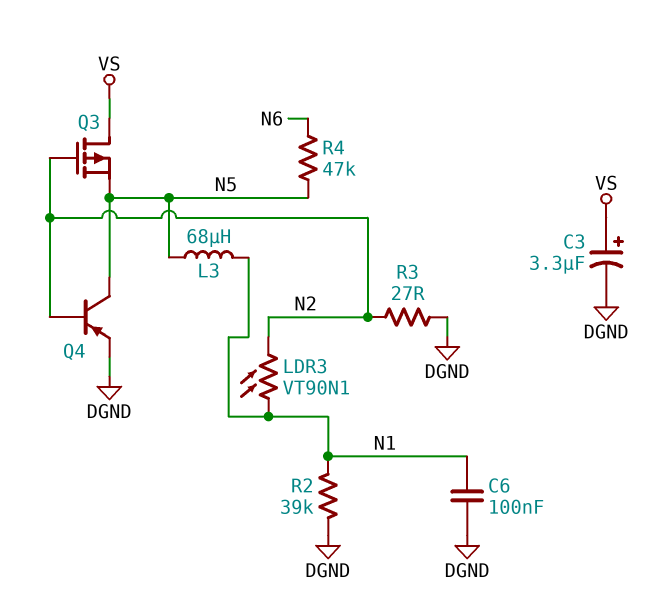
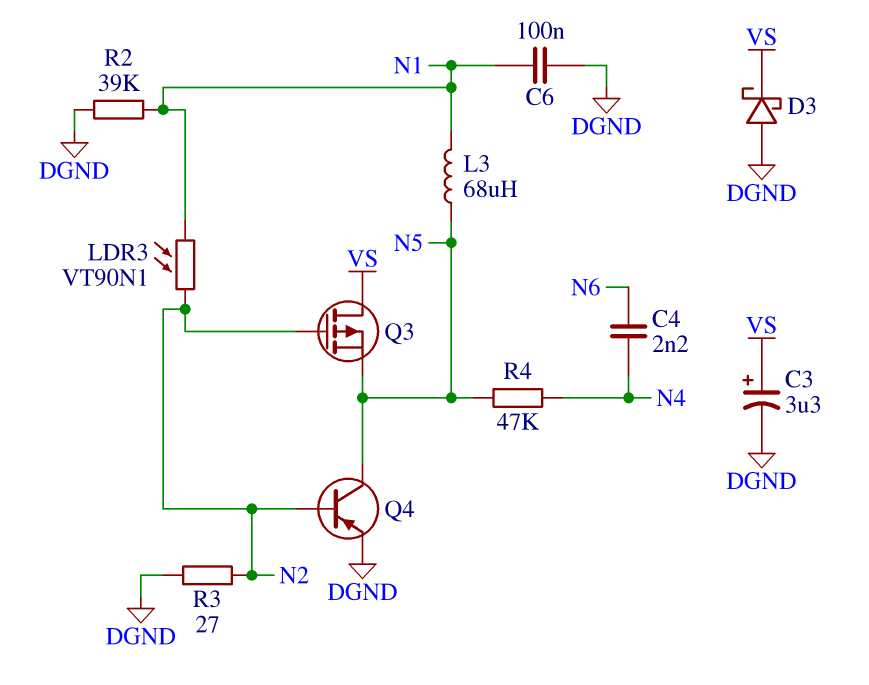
C4: none -> 2.2nF (N4, N6)
D3: none -> schottky (A DGND, K VS)
R4: 47k (N5, N6) -> 47k (N4, N5)

